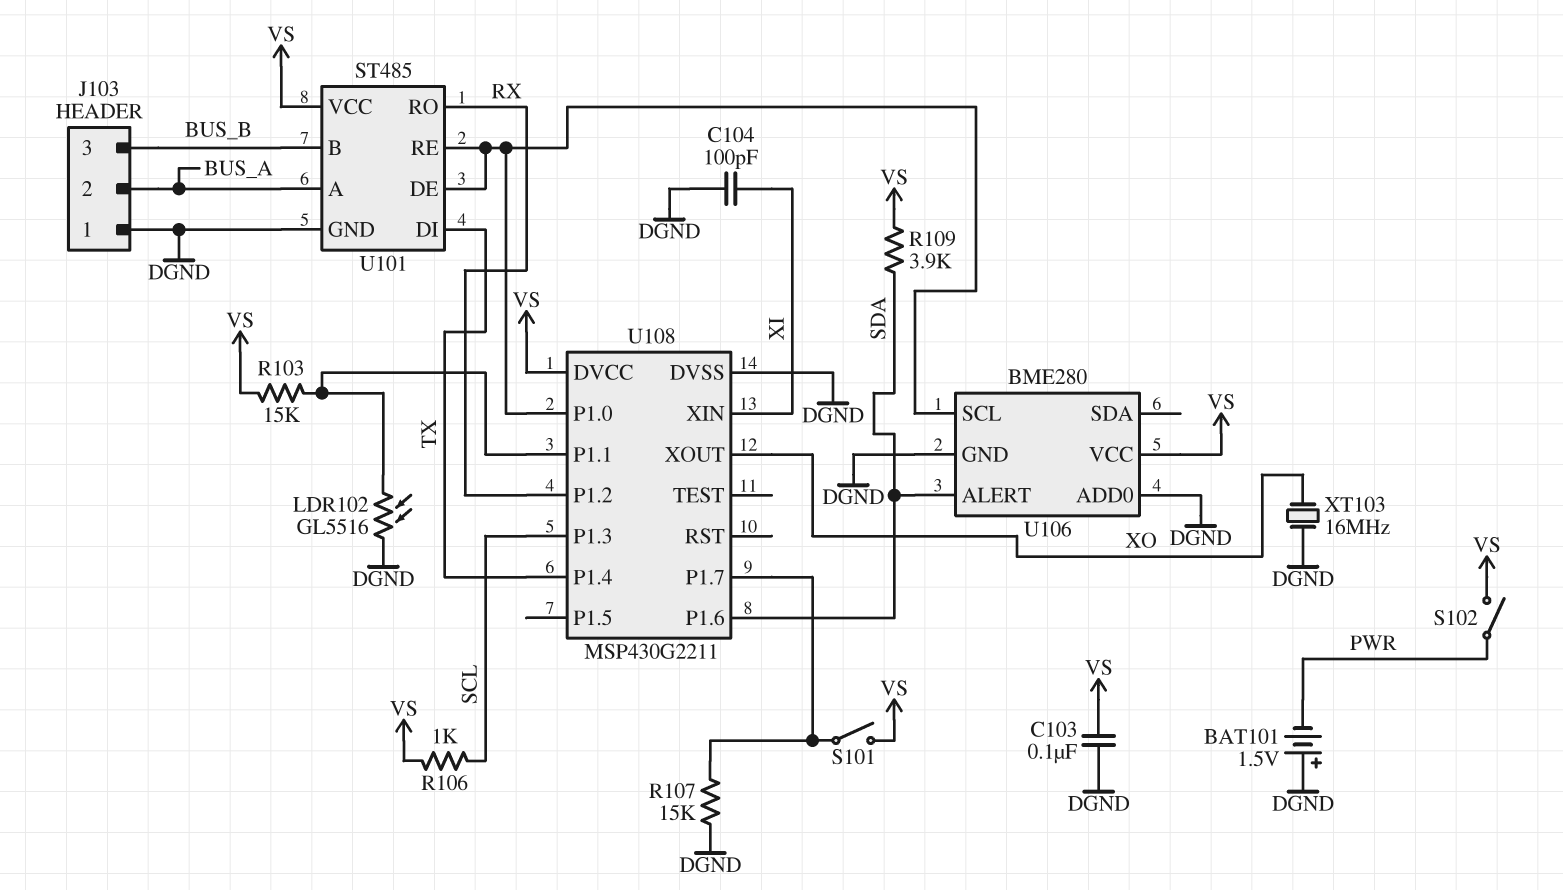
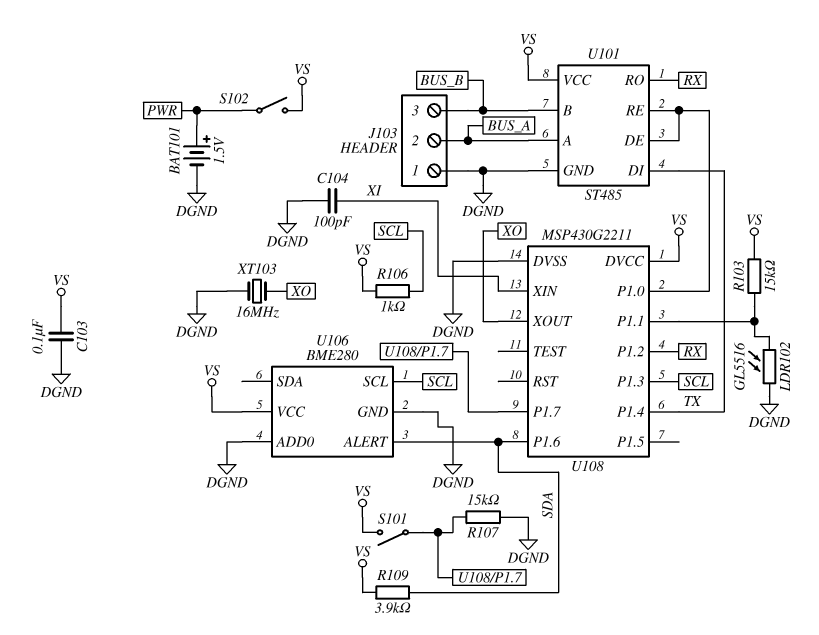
BAT101: 1.5V (plus DGND, minus PWR) -> 1.5V (plus PWR, minus DGND)
U106 pin SCL: U101/DE -> SCL

